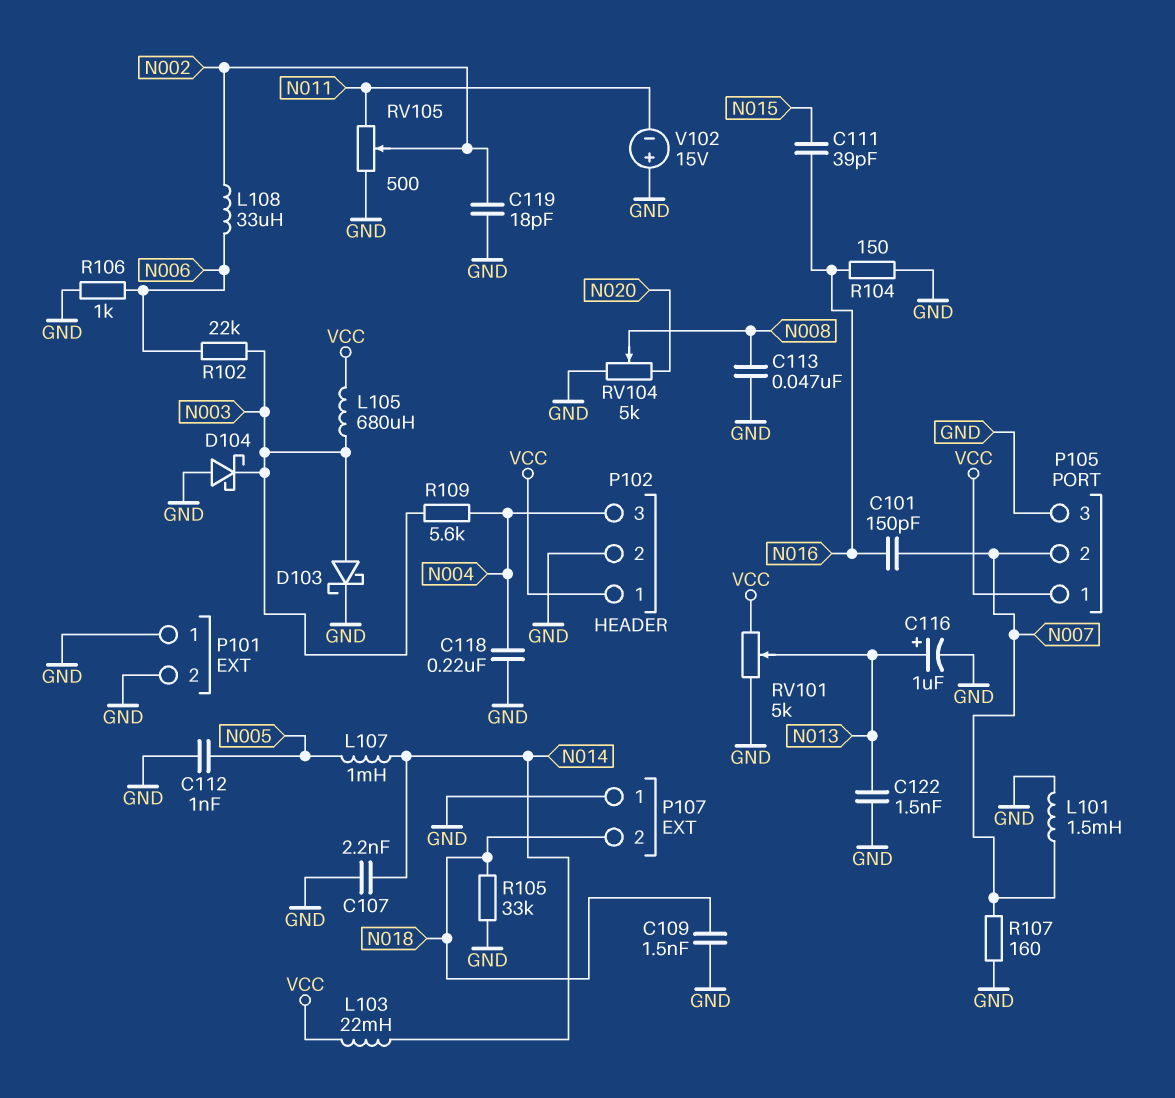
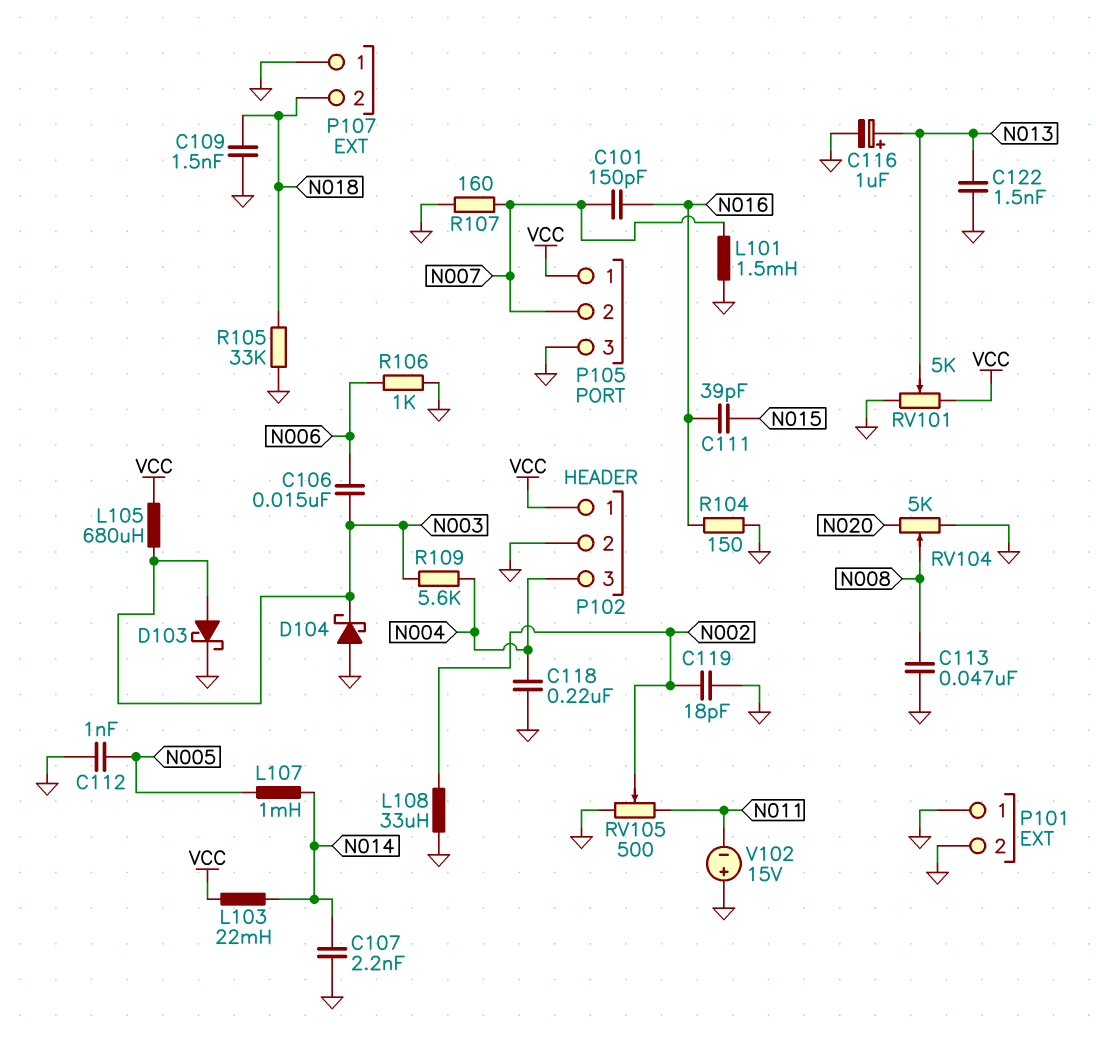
C106: none -> 15nF (N003, N006)
L108: 33uH (N002, N006) -> 33uH (GND, N002)
R102: 22k (N003, N006) -> none

